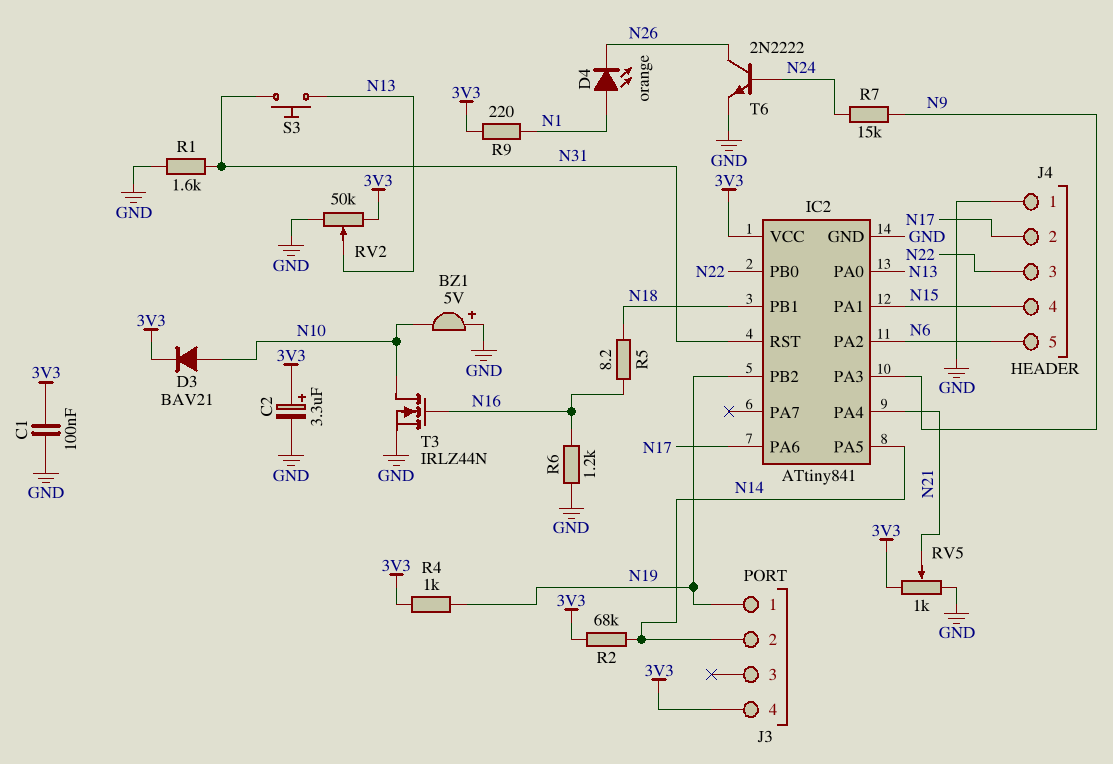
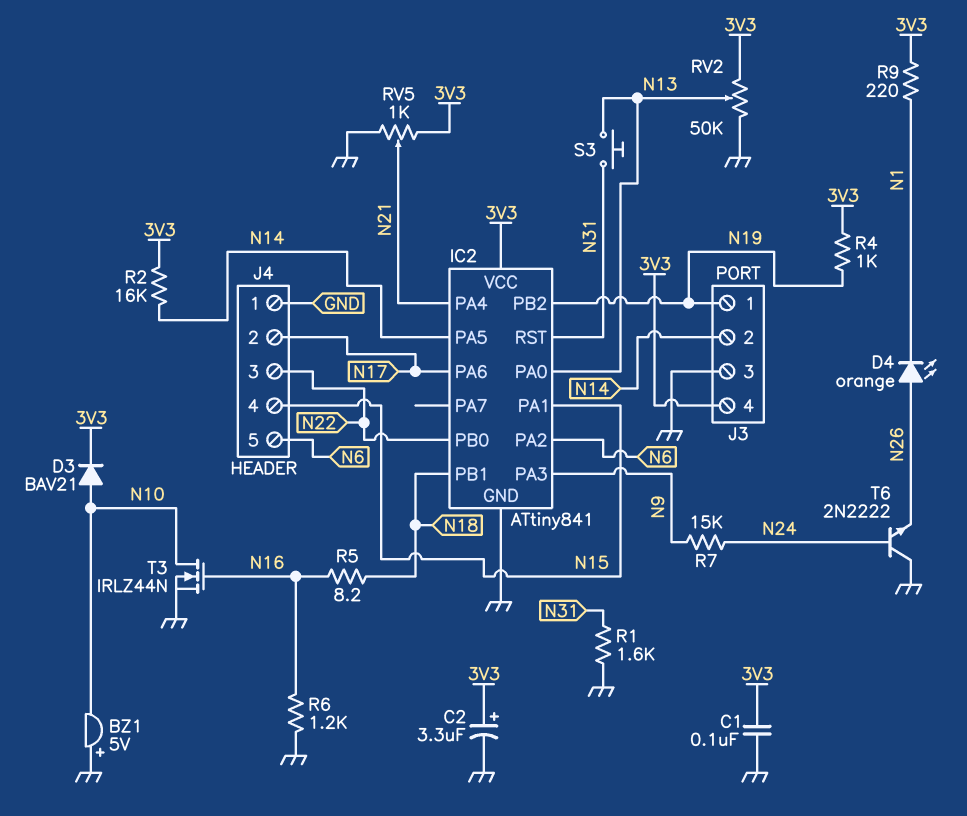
D4: LED orange (A N1, K N26) -> LED orange (A N26, K N1)
J3 pin 3: none -> GND
R2: 68k (3V3, N14) -> 16k (3V3, N14)
T6: NPN 2N2222 (B N24, C N26, E GND) -> NPN 2N2222 (B N24, C GND, E N26)

